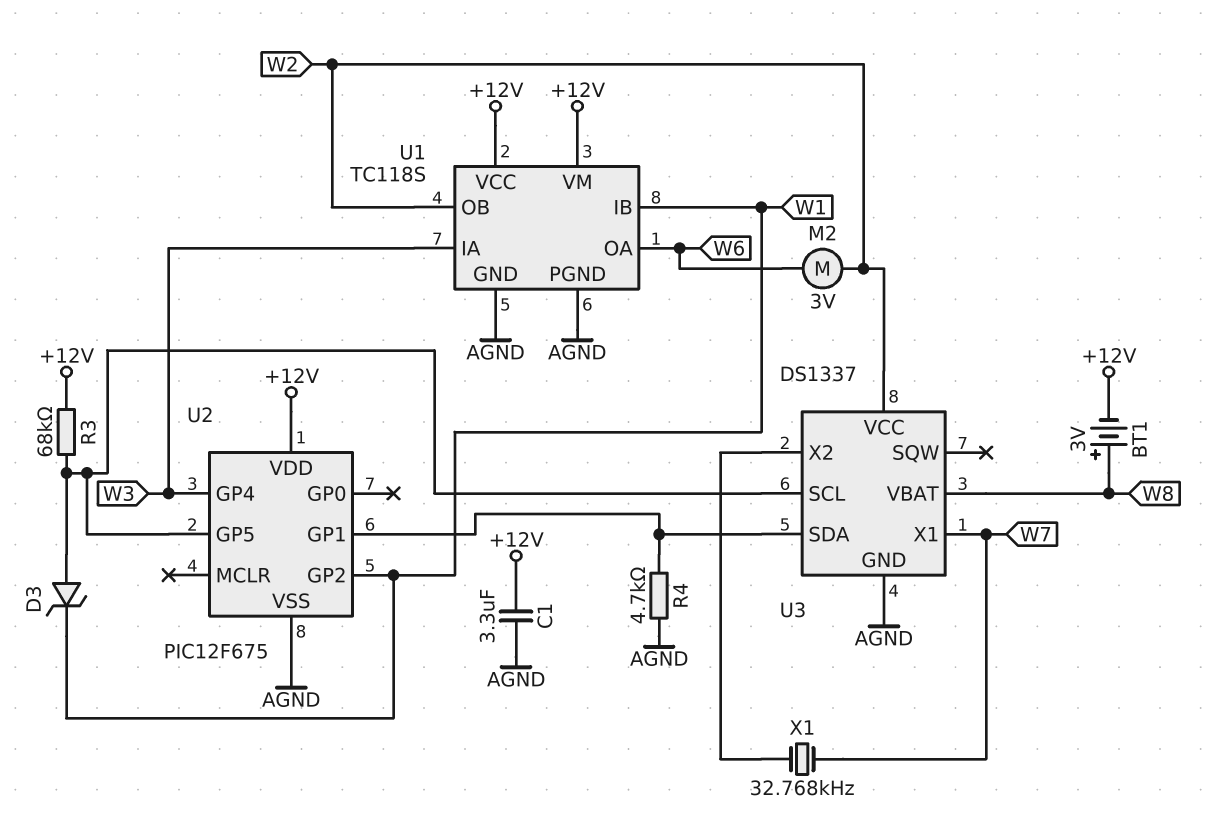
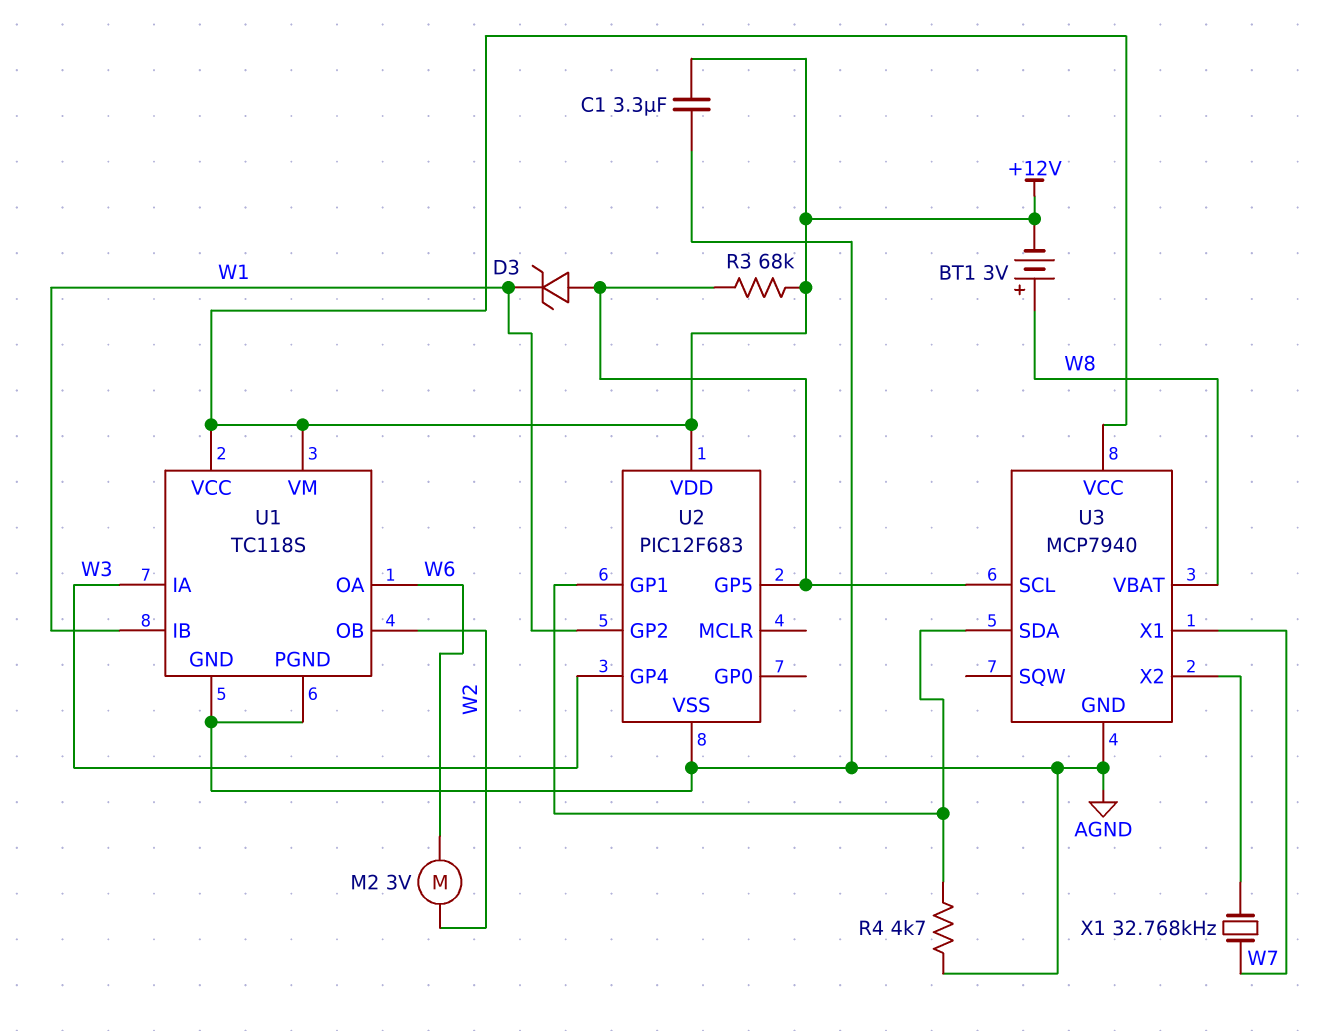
U2: PIC12F675 -> PIC12F683
U3: DS1337 -> MCP7940
U3 pin VCC: W2 -> +12V

